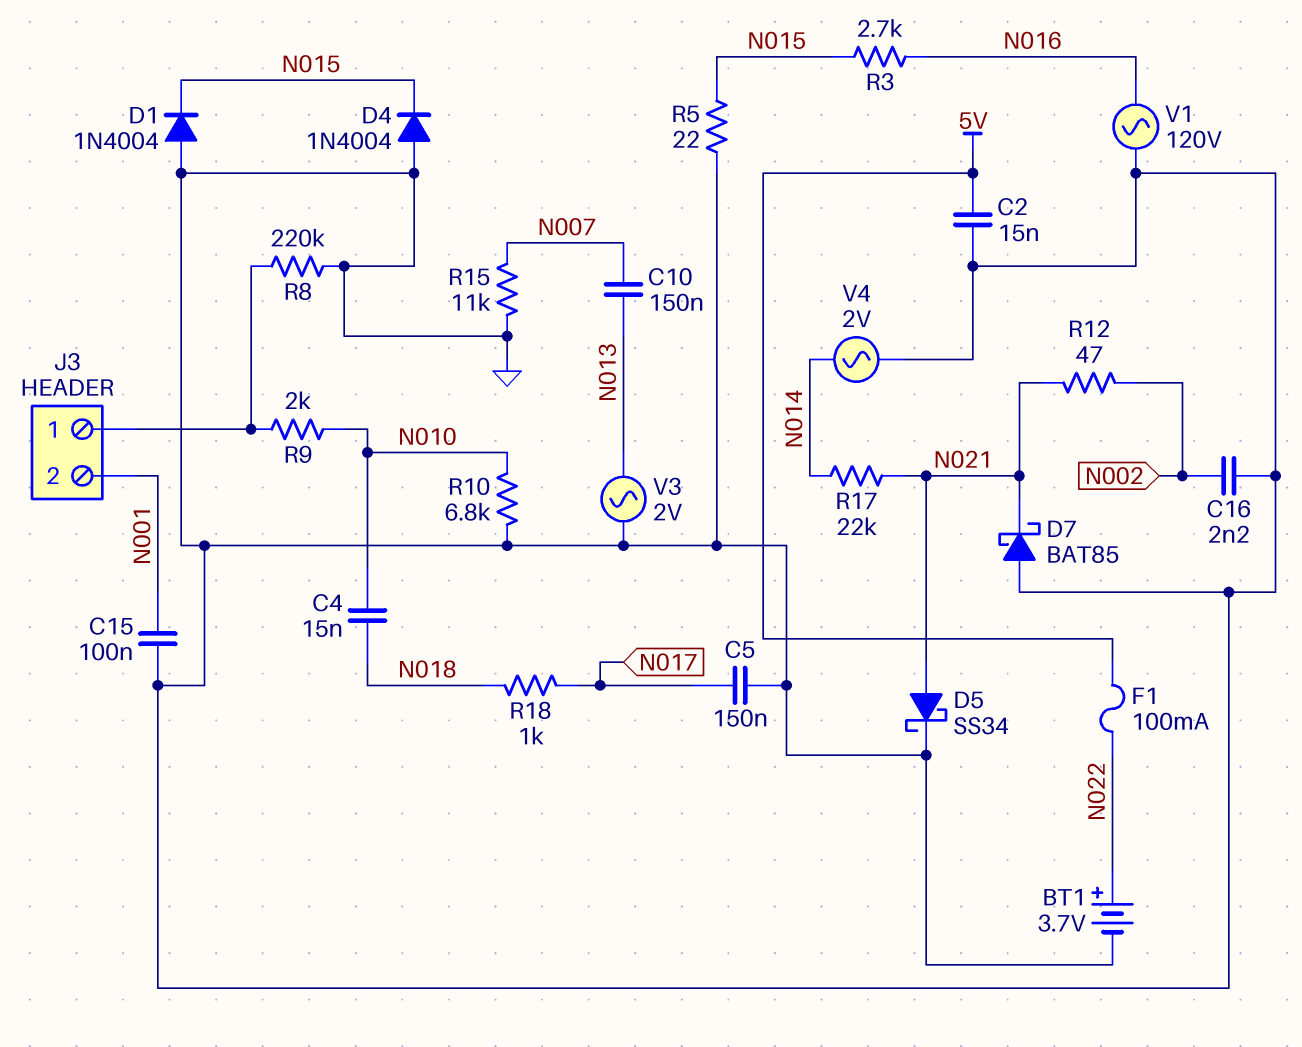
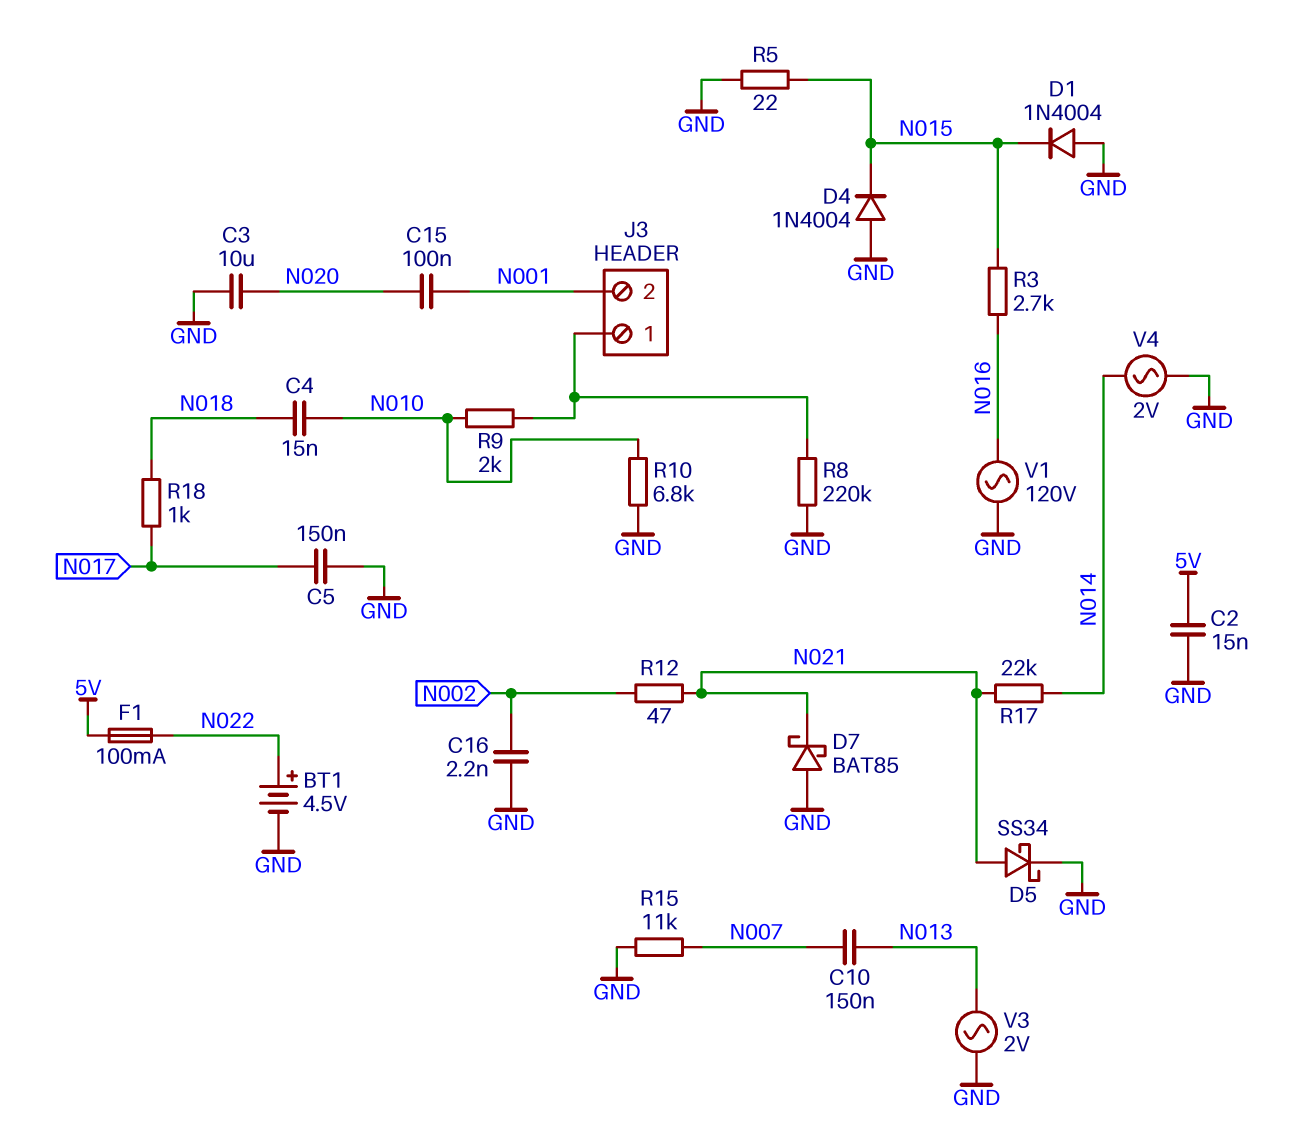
BT1: 3.7V (plus N022, minus GND) -> 4.5V (plus N022, minus GND)
C3: none -> 10uF (GND, N020)
C15: 100nF (GND, N001) -> 100nF (N001, N020)

